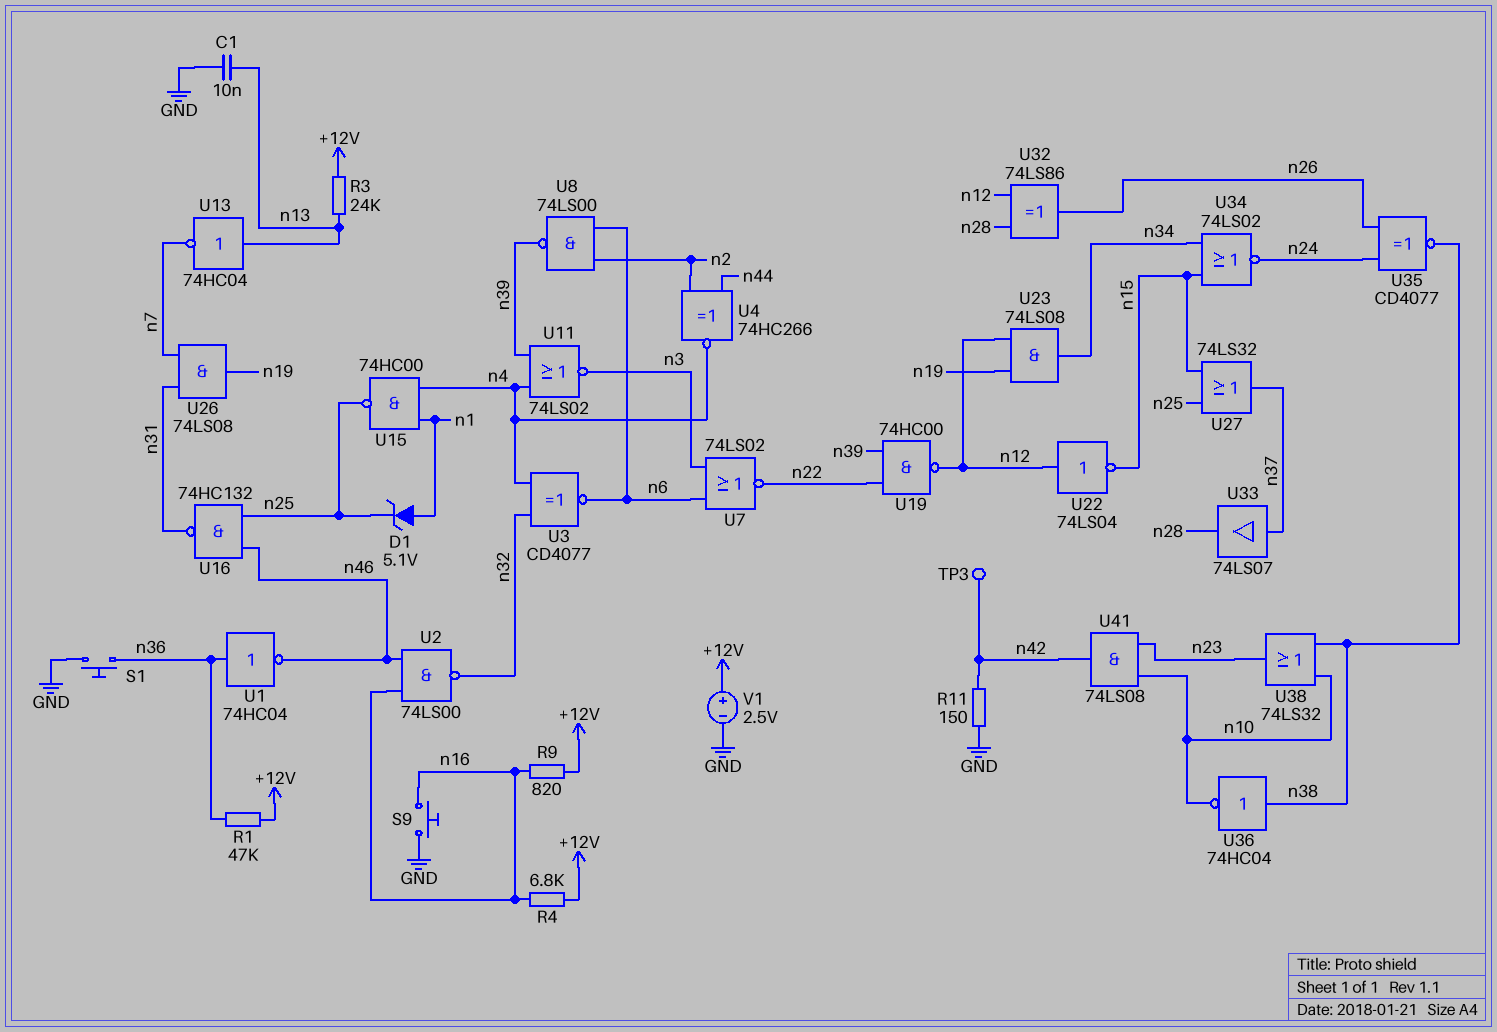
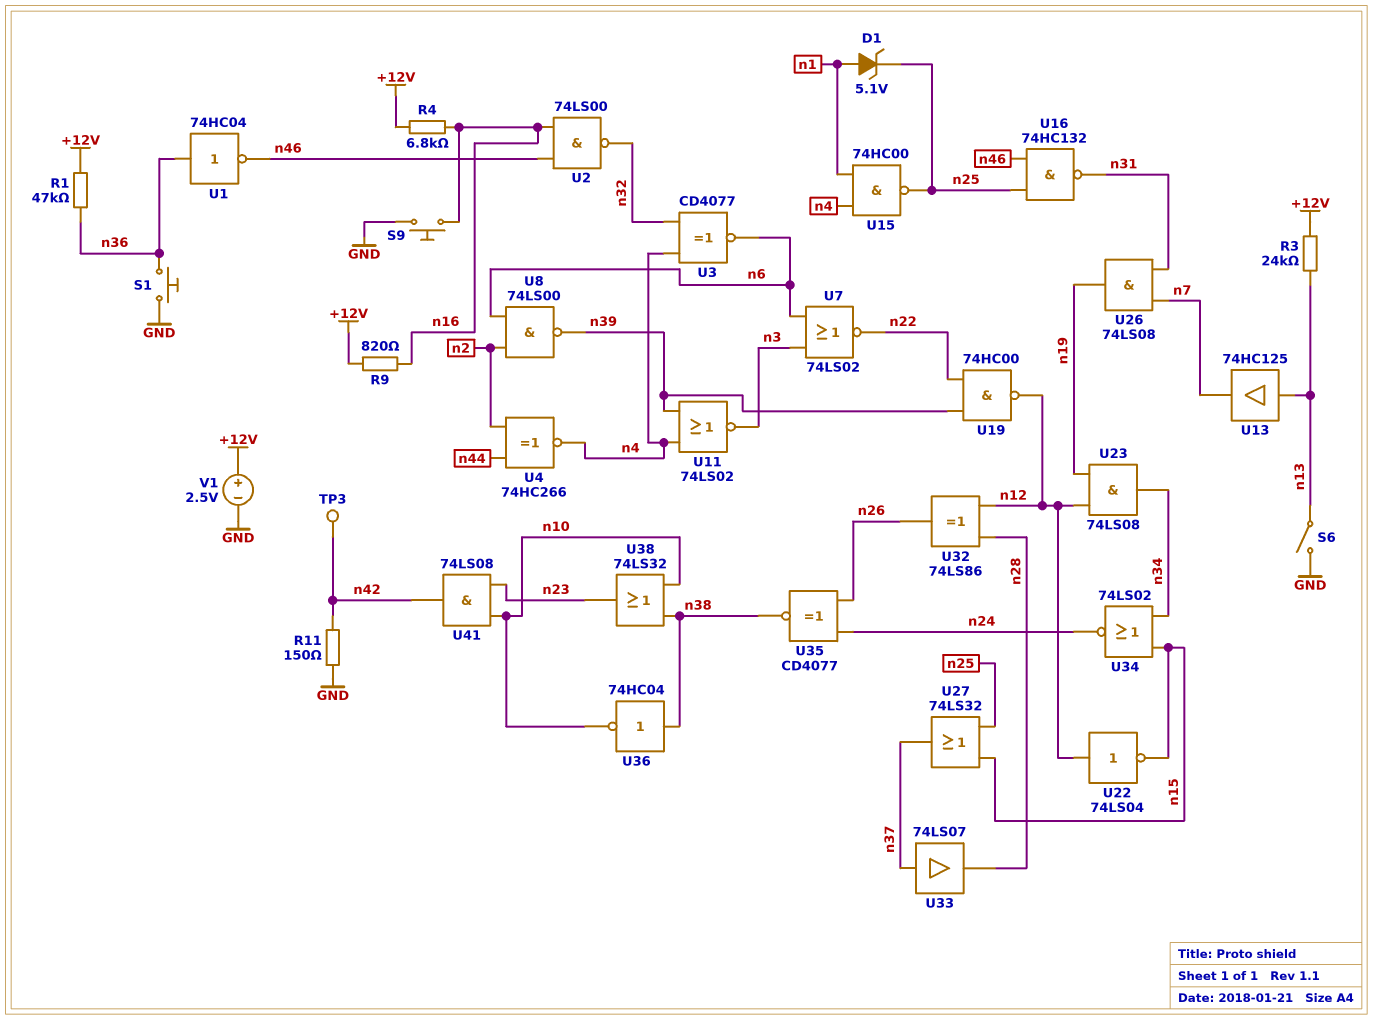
C1: 10nF (GND, n13) -> none
S6: none -> switch (GND, n13)
U13: NOT 74HC04 (in n13, out n7) -> buffer 74HC125 (in n13, out n7)

